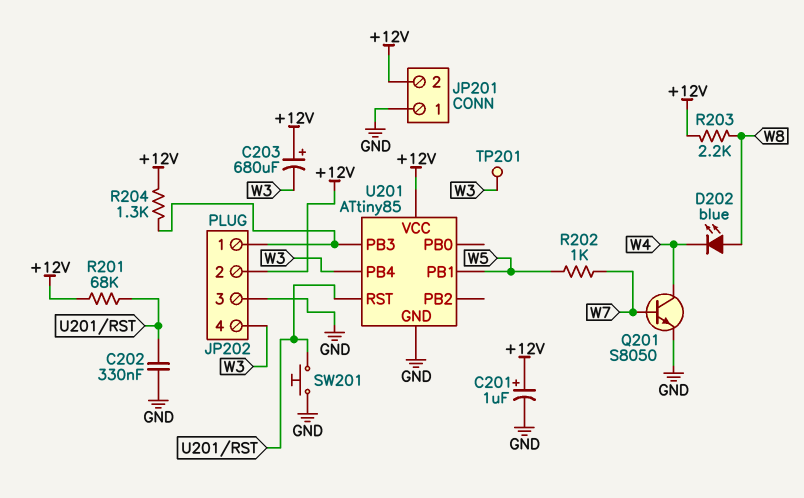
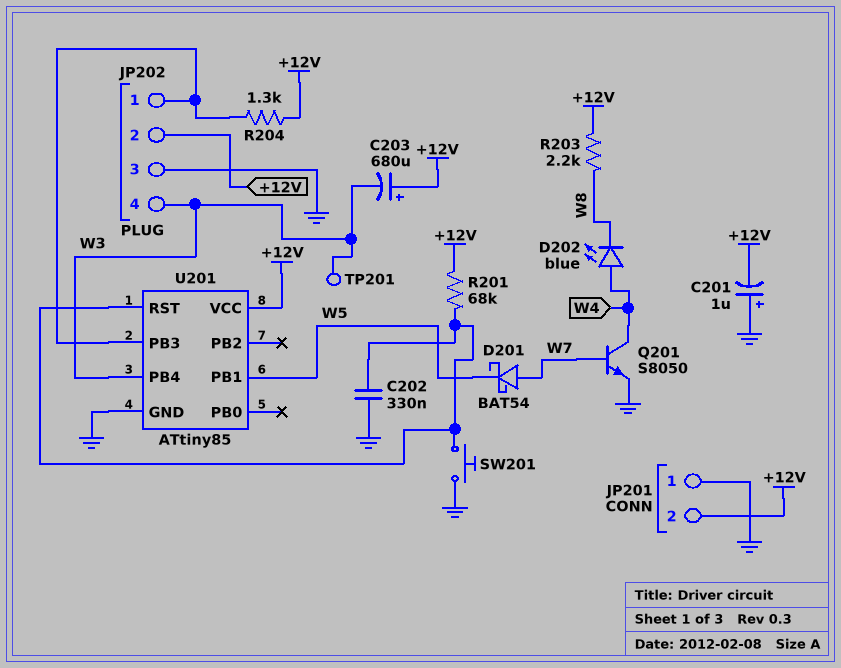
C201: 1uF (plus +12V, minus GND) -> 1uF (plus GND, minus +12V)
D201: none -> schottky BAT54 (A W7, K W5)
D202: LED blue (A W8, K W4) -> LED blue (A W4, K W8)
R202: 1k (W5, W7) -> none

